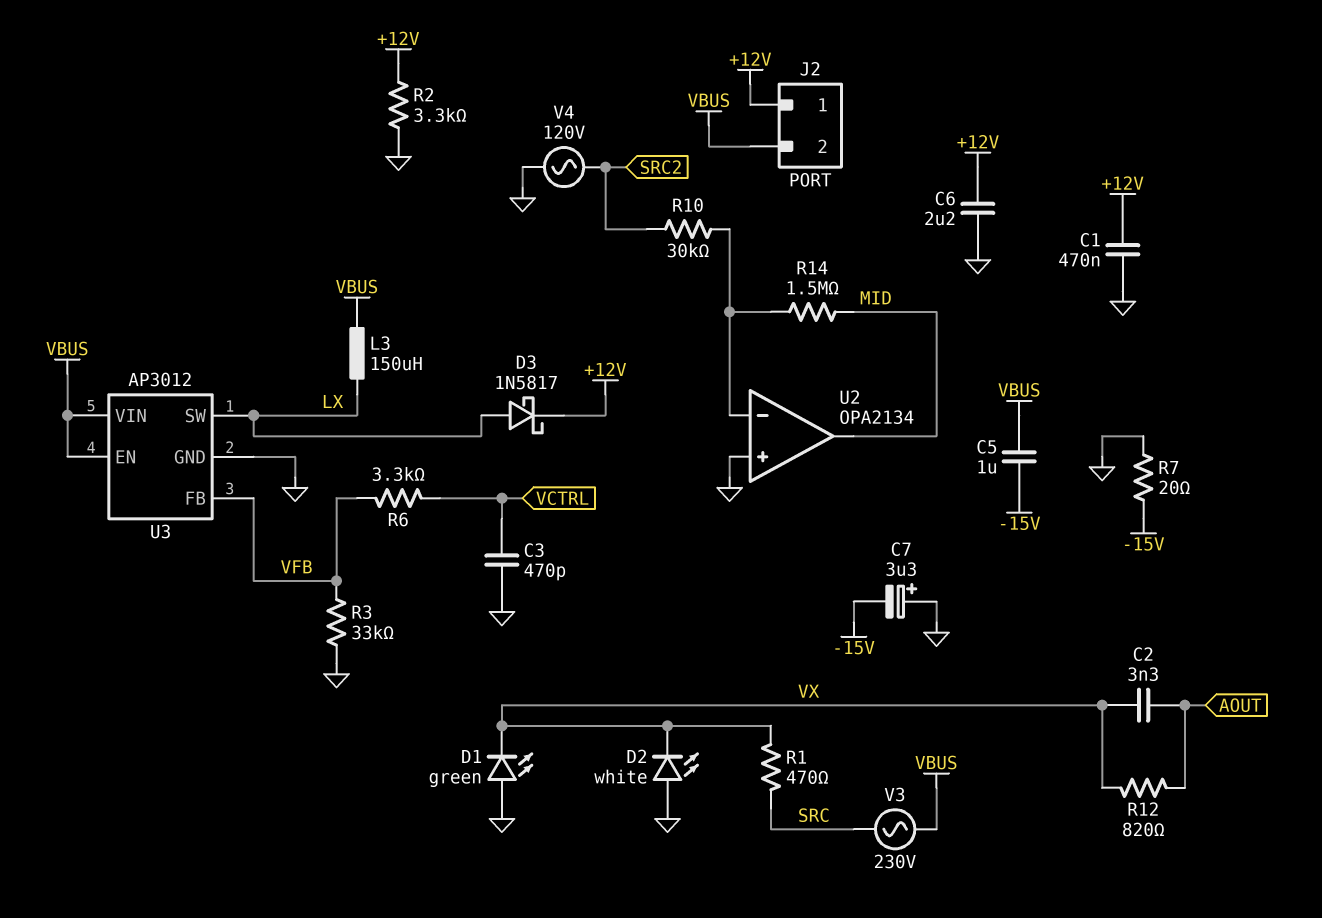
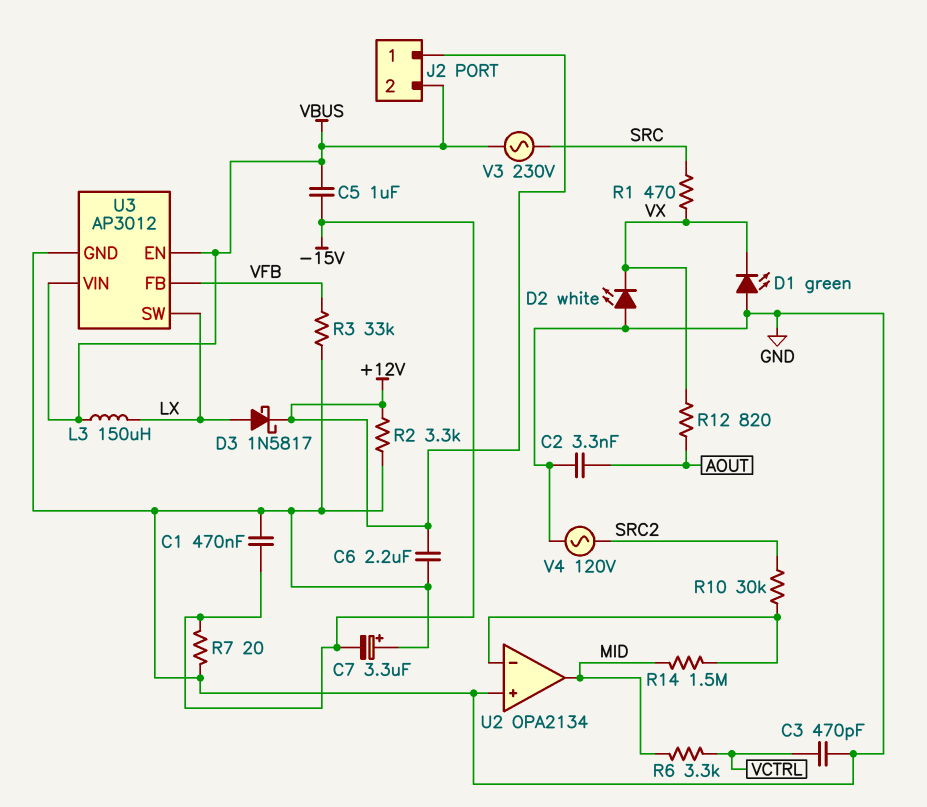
C1: 470nF (+12V, GND) -> 470nF (-15V, GND)
C2: 3.3nF (AOUT, VX) -> 3.3nF (AOUT, GND)
R6: 3.3k (VCTRL, VFB) -> 3.3k (MID, VCTRL)

